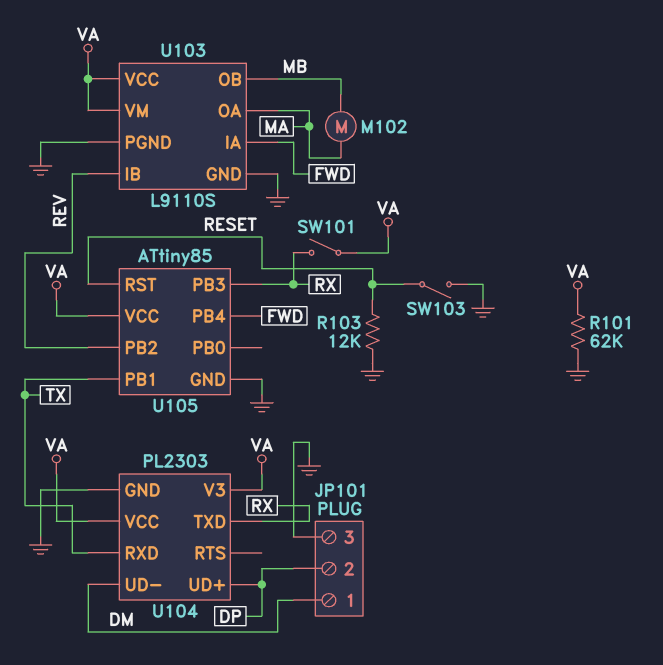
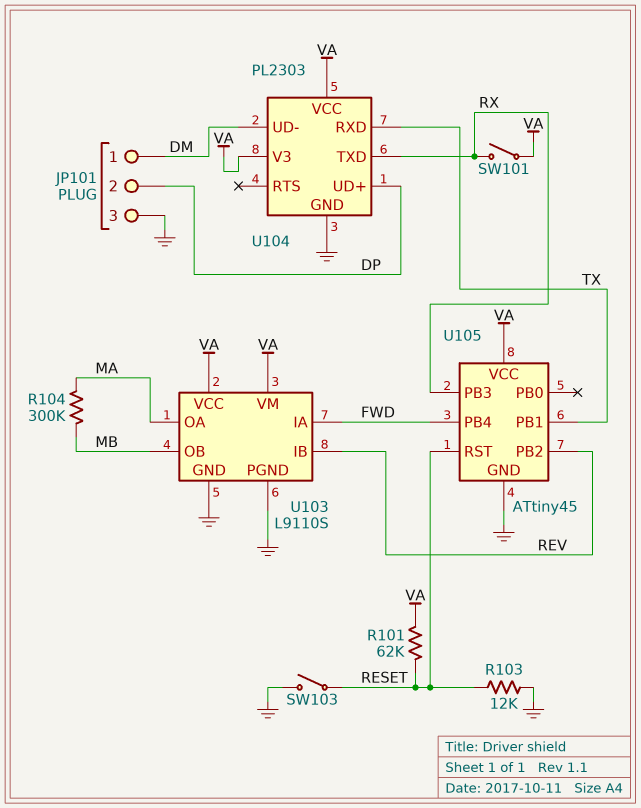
M102: motor (MA, MB) -> none
R101: 62k (GND, VA) -> 62k (RESET, VA)
R104: none -> 300k (MA, MB)
U105: ATtiny85 -> ATtiny45

